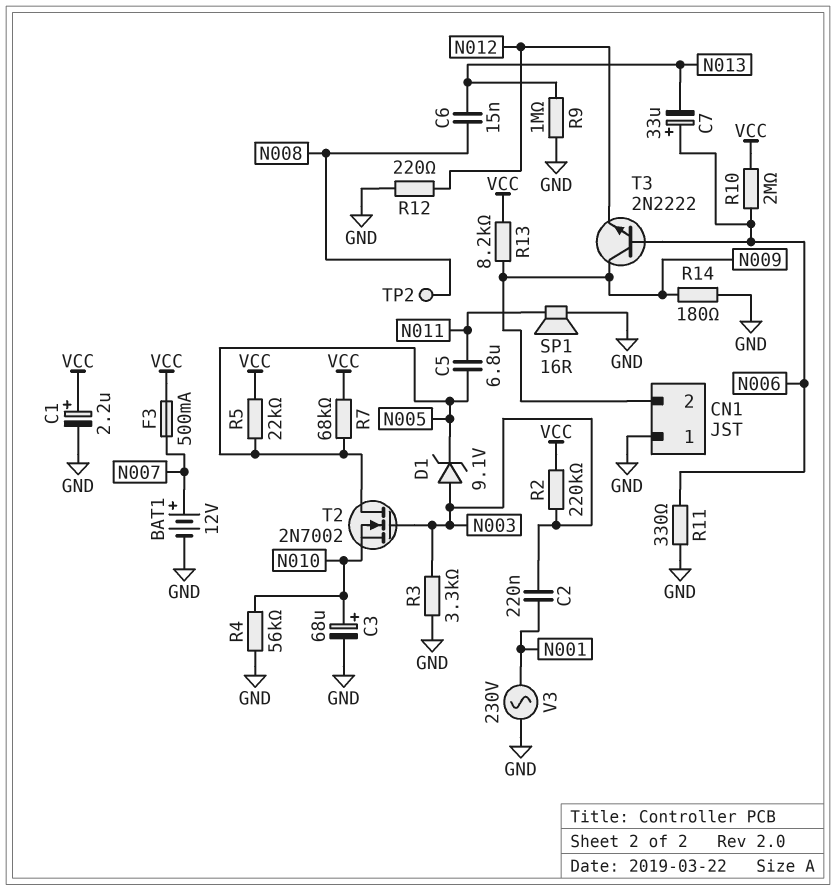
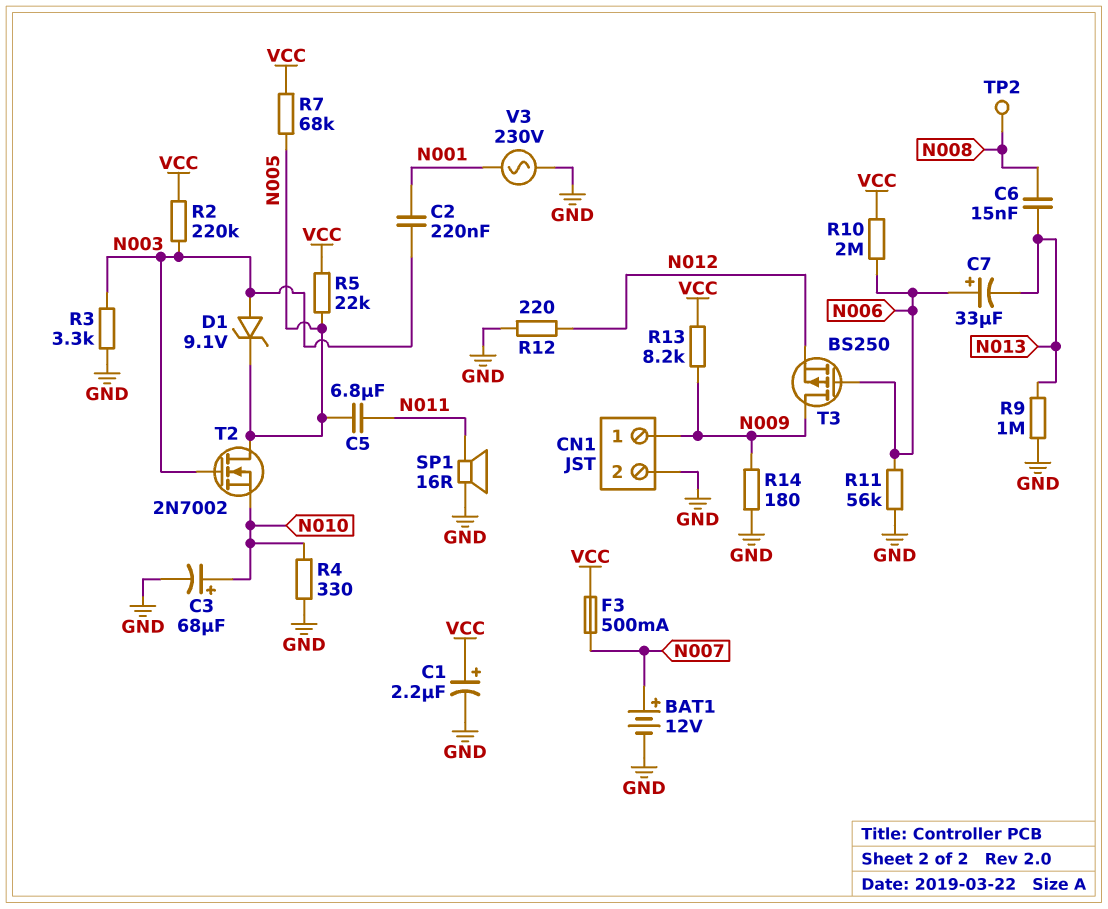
CN1 pin 1: GND -> N009
CN1 pin 2: N009 -> GND
R4: 56k (GND, N010) -> 330 (GND, N010)
R11: 330 (GND, N006) -> 56k (GND, N006)
T3: NPN 2N2222 (B N006, C N009, E N012) -> PMOS BS250 (G N006, D N009, S N012)

